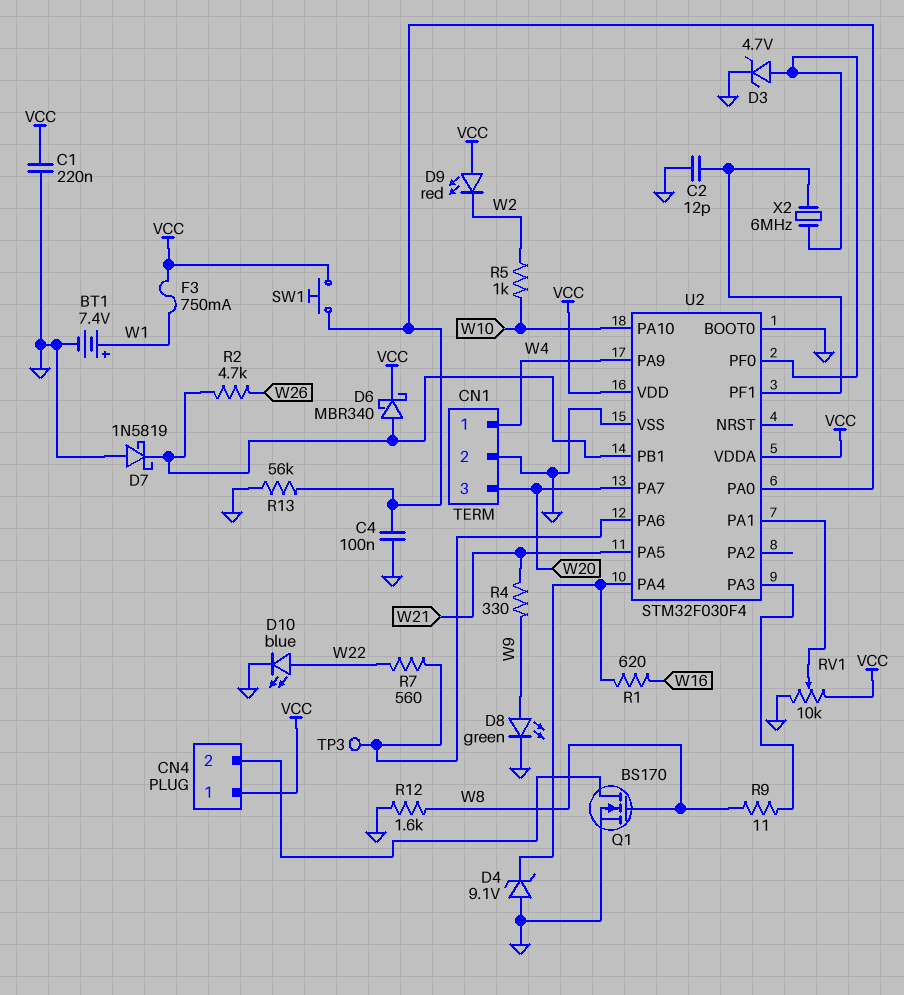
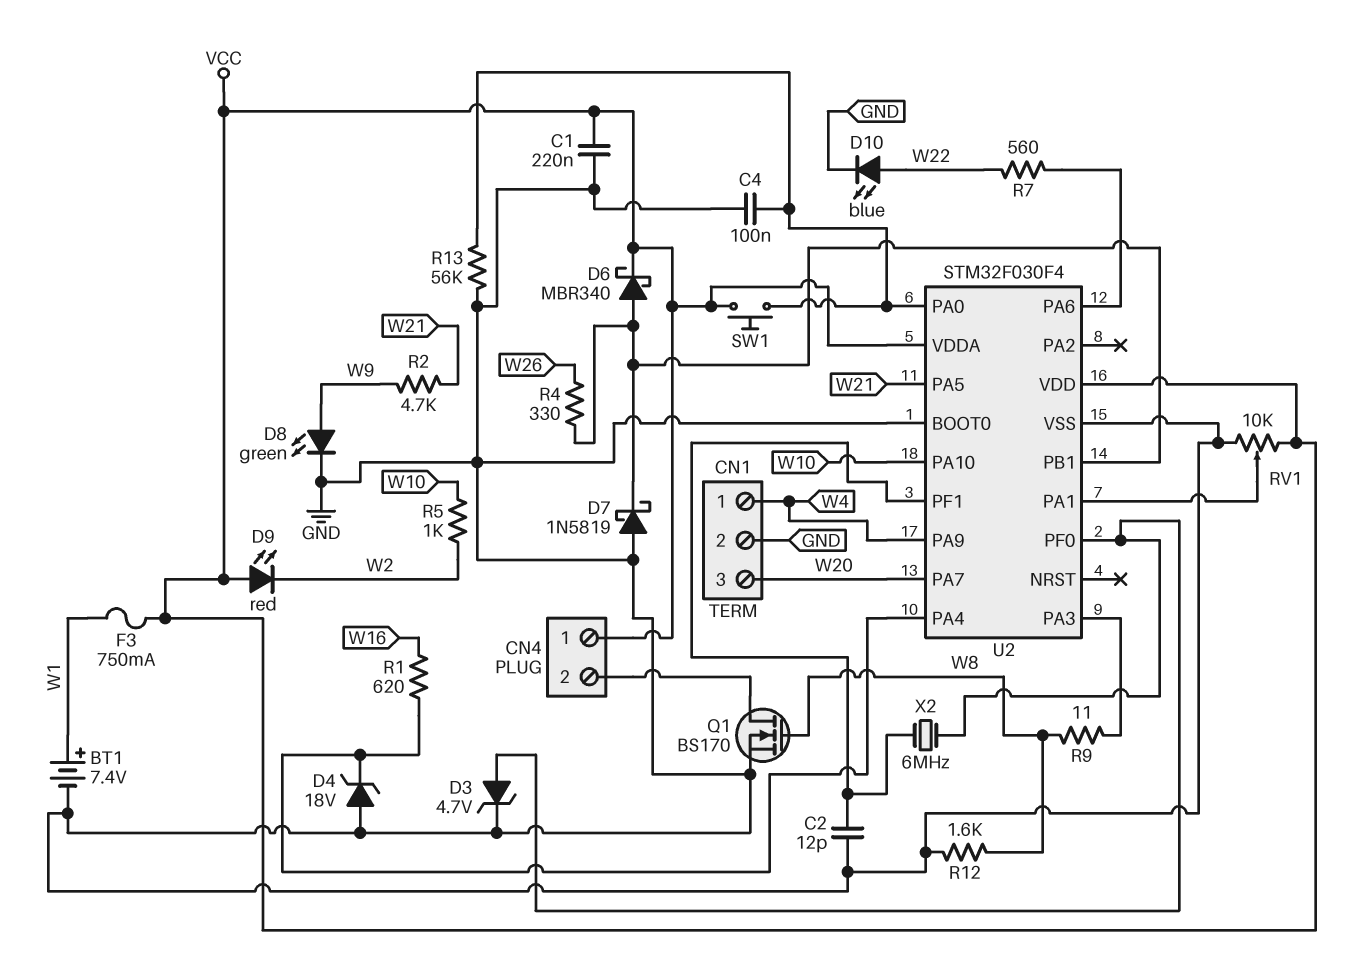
D4: zener 9.1V (A GND, K U2/PA4) -> zener 18V (A GND, K U2/PA4)
R2: 4.7k (U2/PB1, W26) -> 4.7k (W9, W21)
R4: 330 (W9, W21) -> 330 (U2/PB1, W26)
TP3: test point (U2/PA6) -> none

